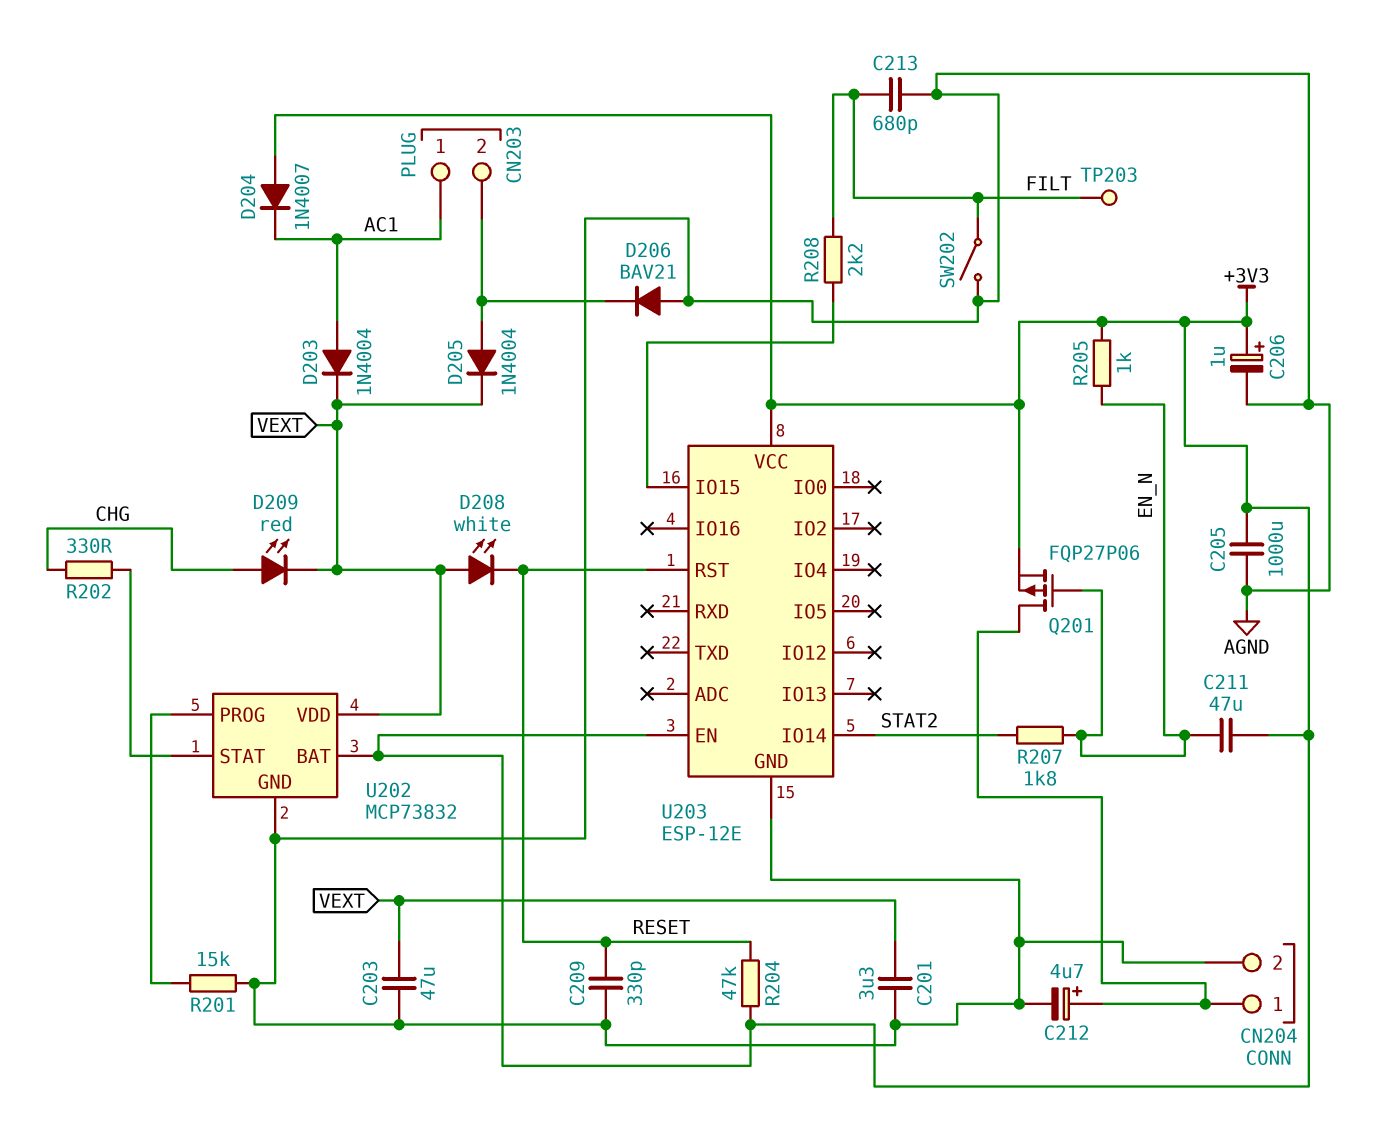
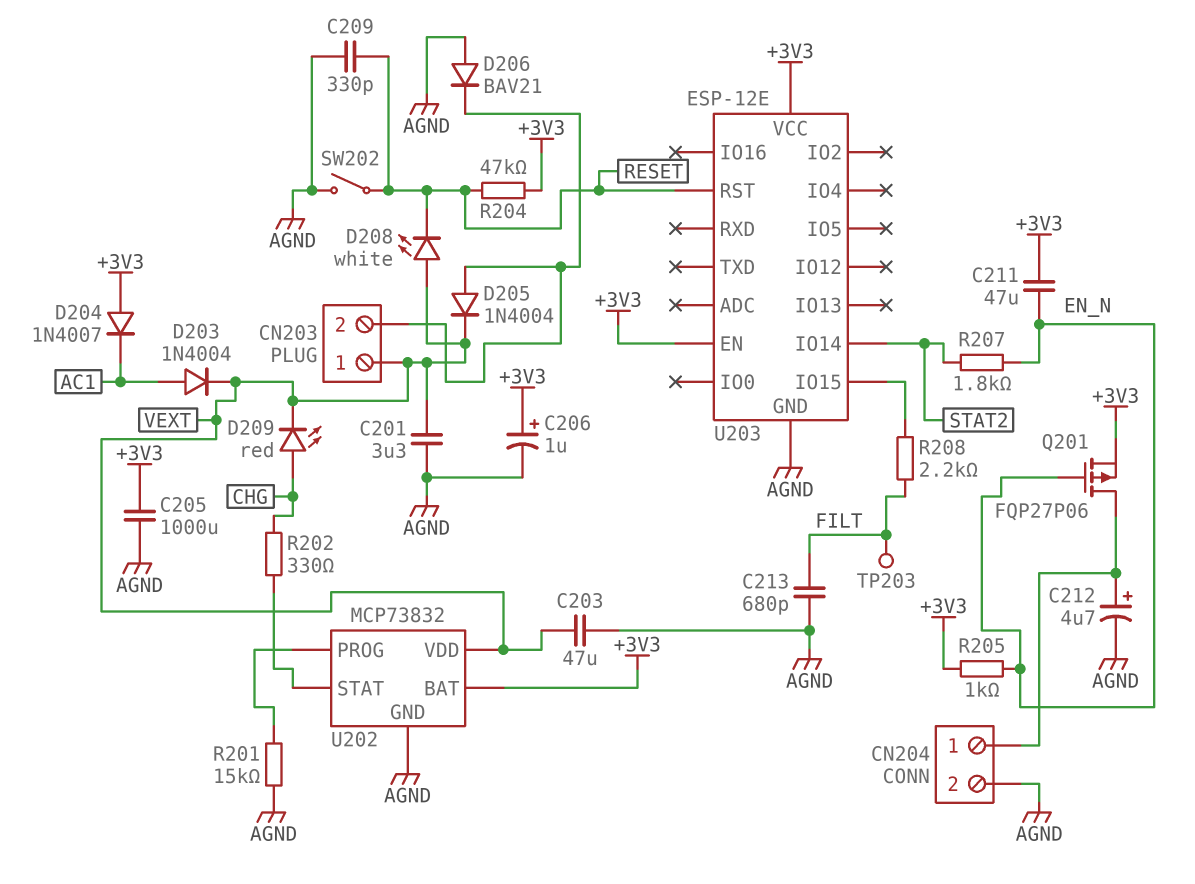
CN203 pin 1: AC1 -> VEXT
SW202: switch (AGND, FILT) -> switch (AGND, RESET)

